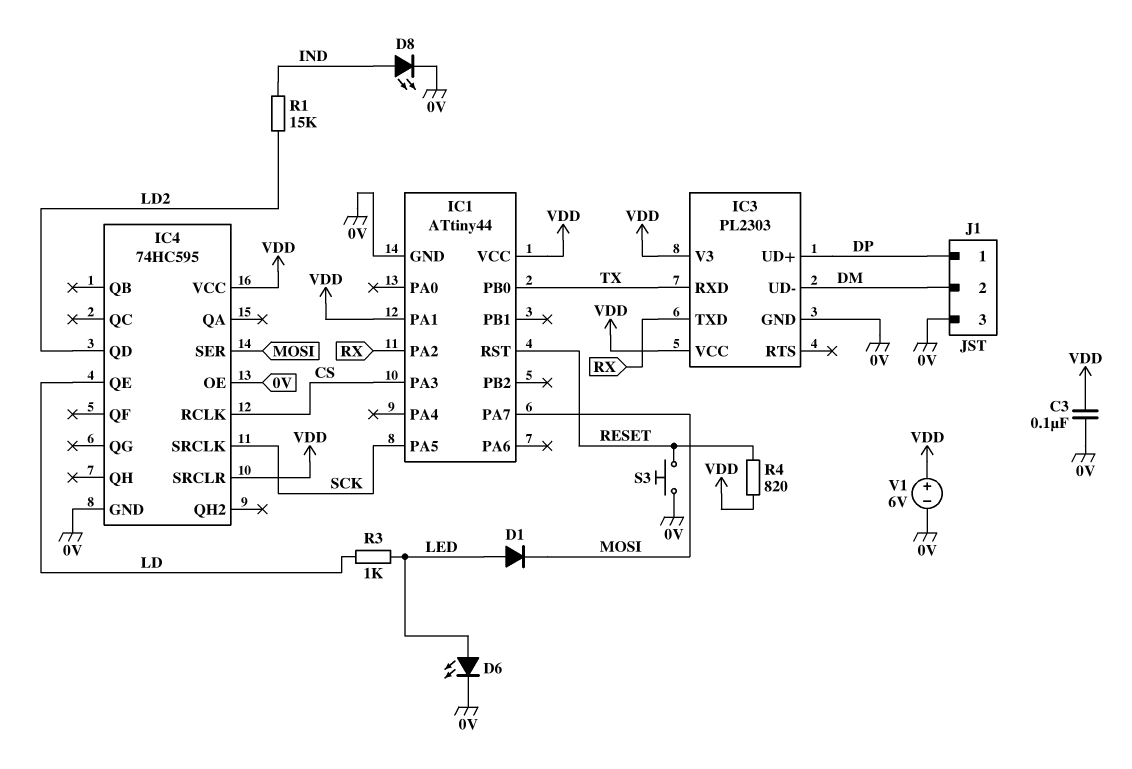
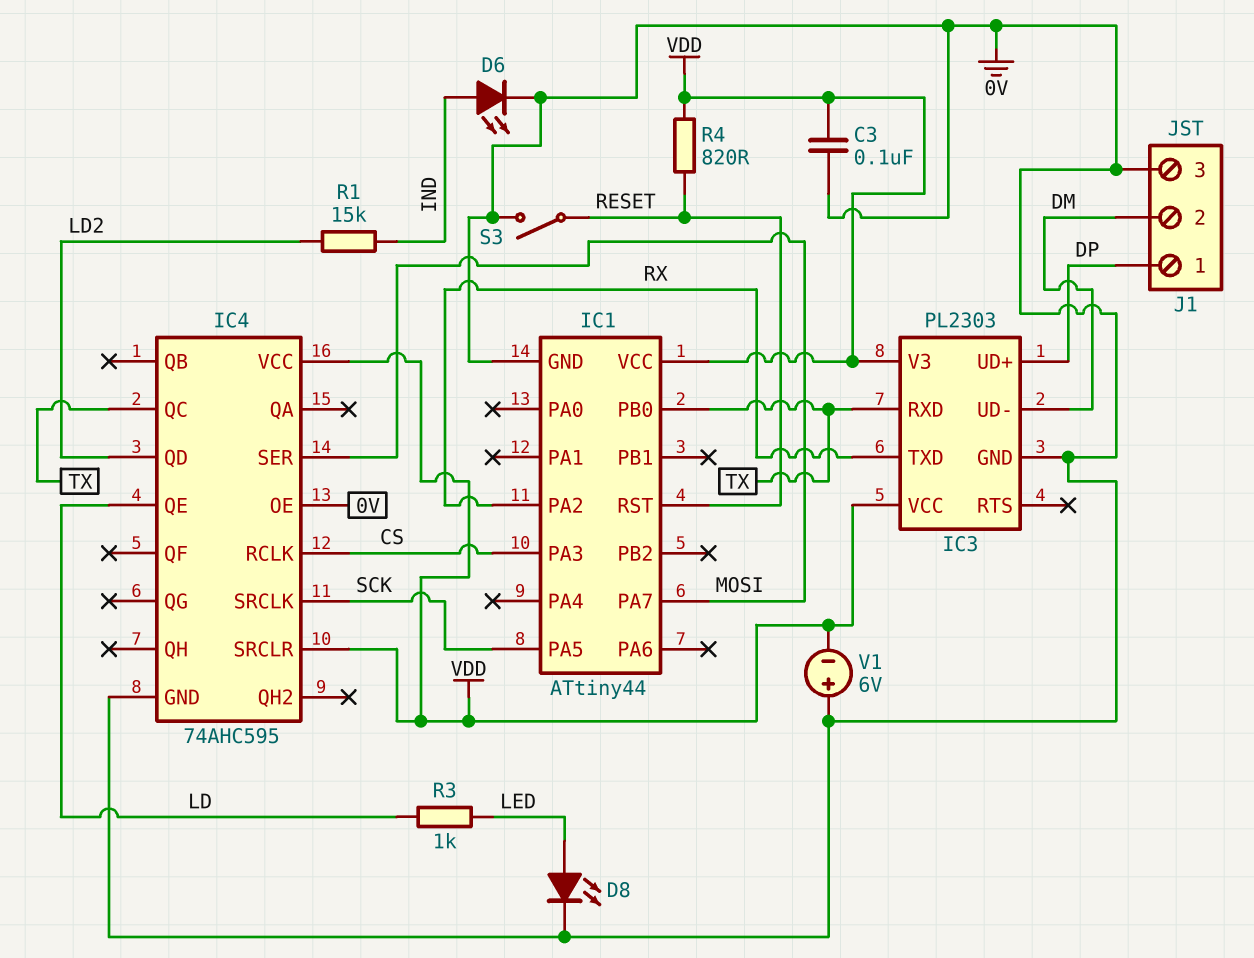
D1: diode (A LED, K MOSI) -> none
D6: LED (A LED, K 0V) -> LED (A IND, K 0V)
D8: LED (A IND, K 0V) -> LED (A LED, K 0V)
IC1 pin PA1: VDD -> none
IC4: 74HC595 -> 74AHC595
IC4 pin QC: none -> TX
S3: button (0V, RESET) -> switch (0V, RESET)
V1: 6V (plus VDD, minus 0V) -> 6V (plus 0V, minus VDD)

